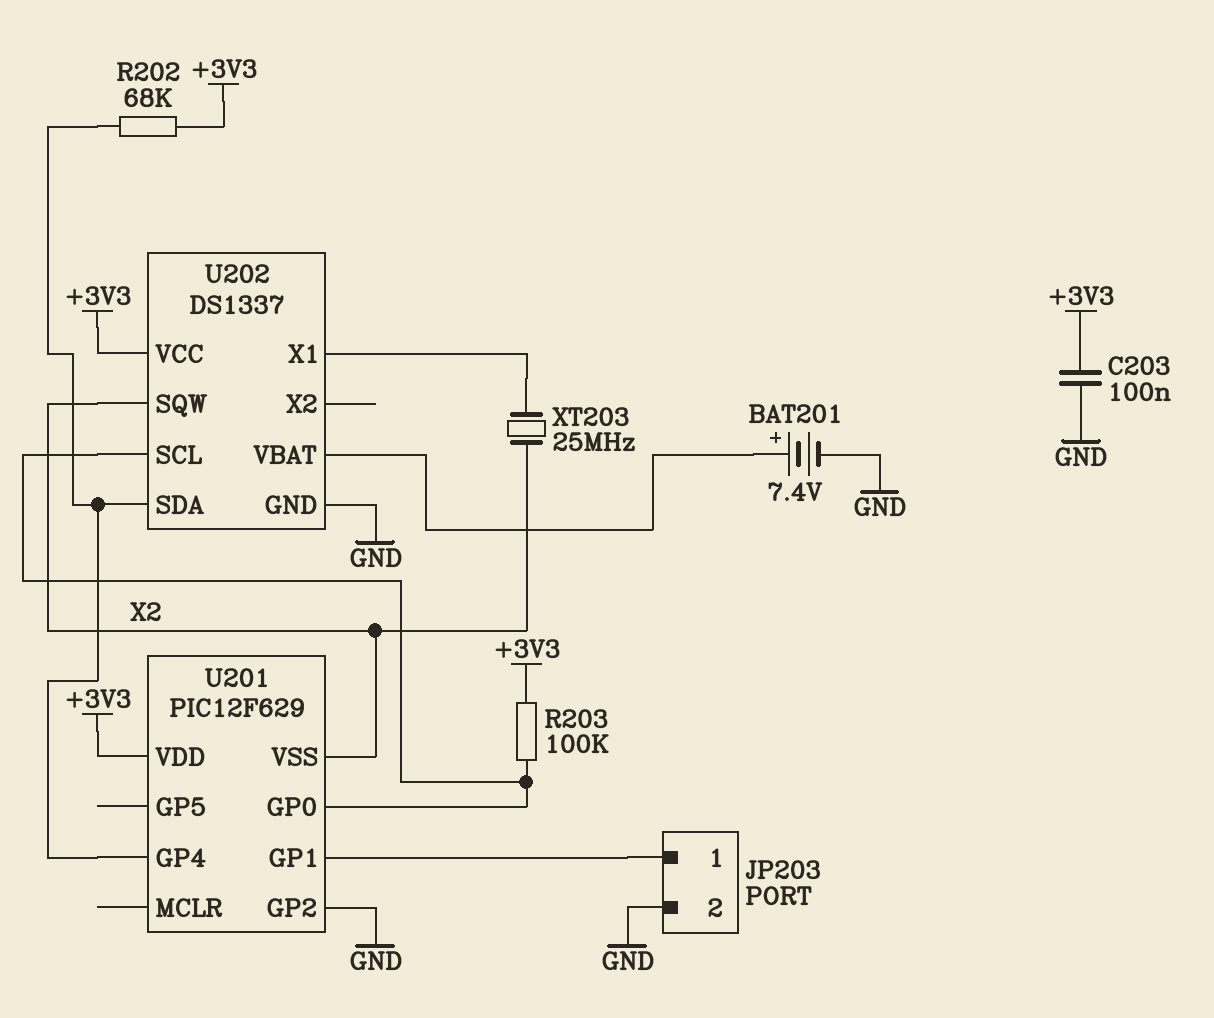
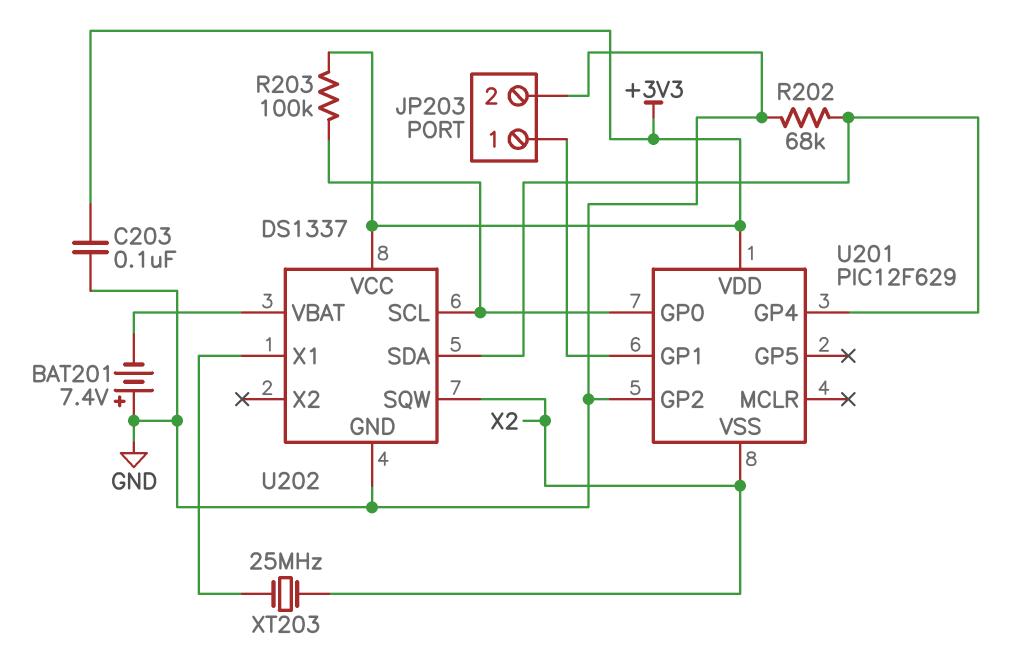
BAT201: 7.4V (plus U202/VBAT, minus GND) -> 7.4V (plus GND, minus U202/VBAT)
R202: 68k (+3V3, U201/GP4) -> 68k (GND, U201/GP4)

